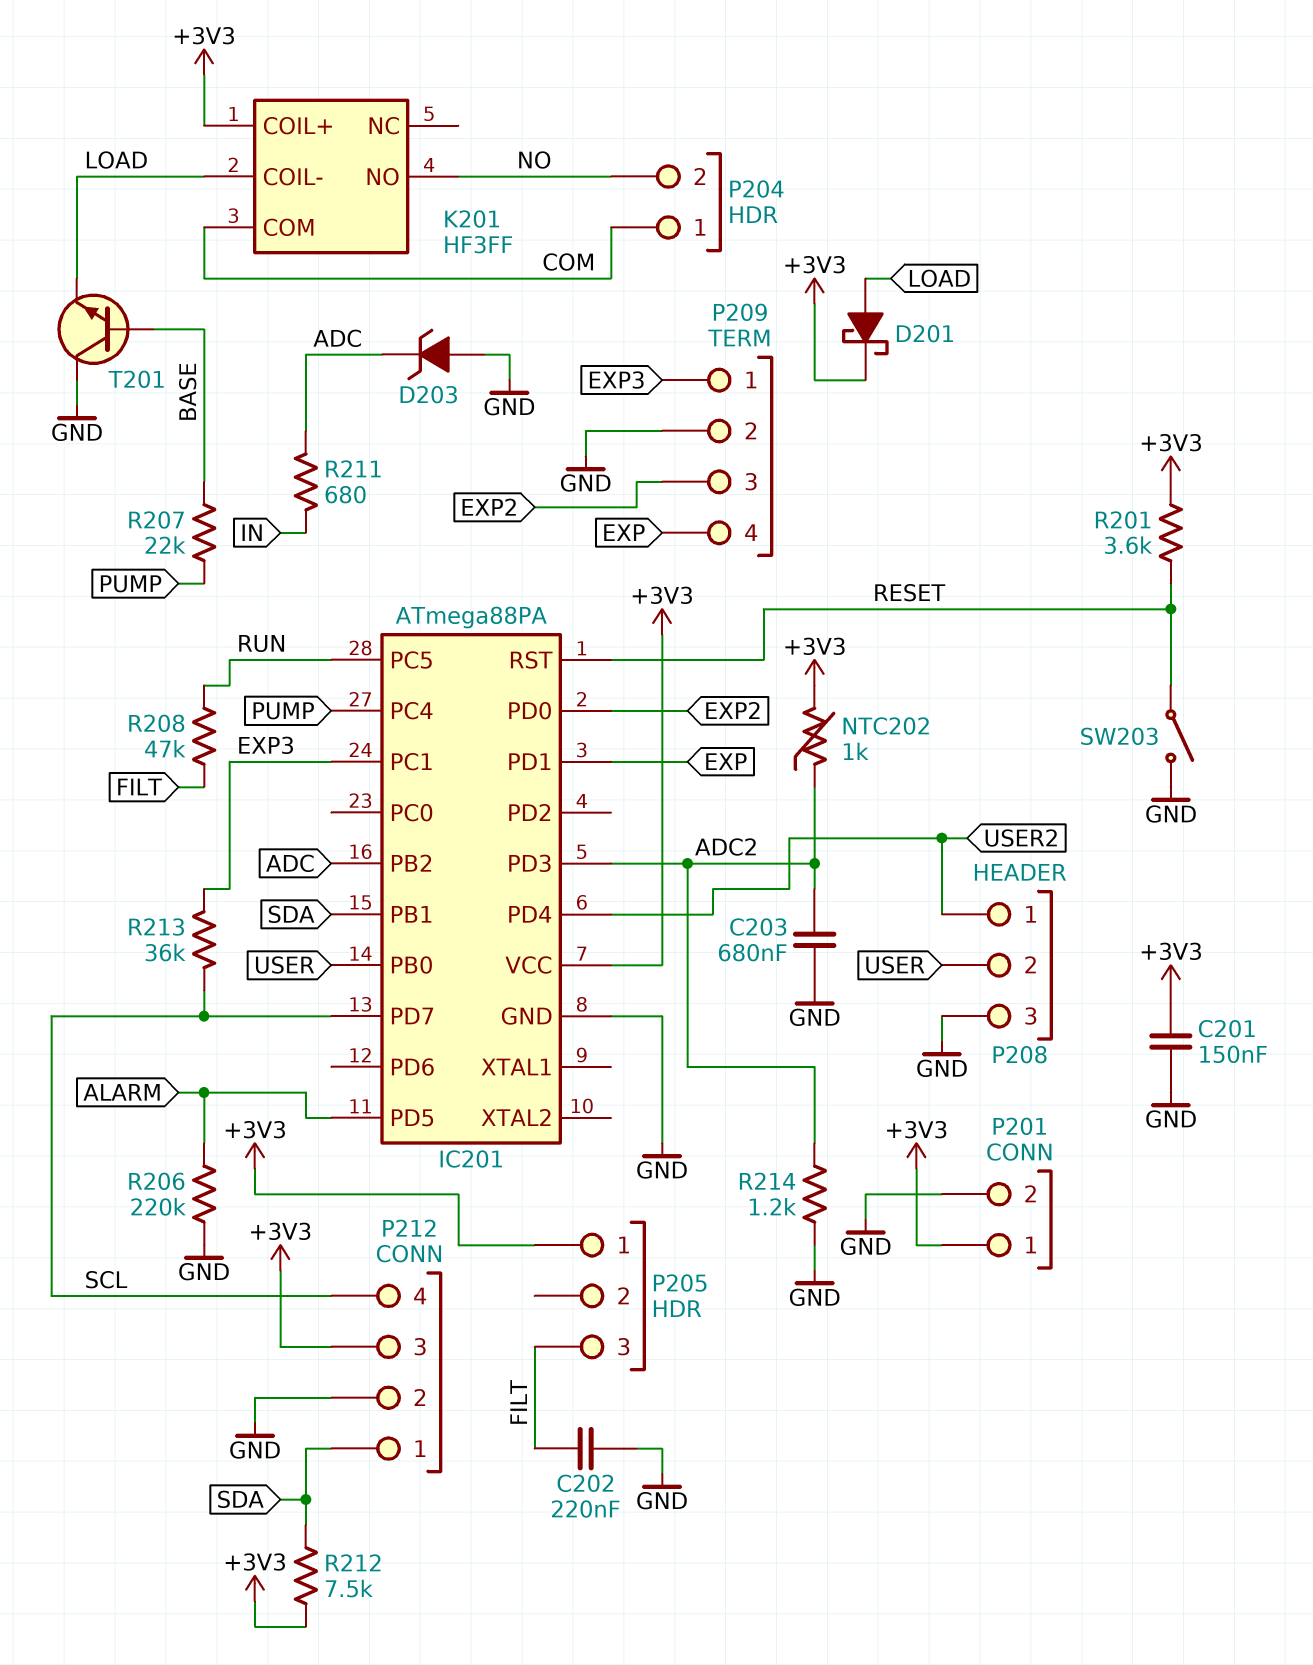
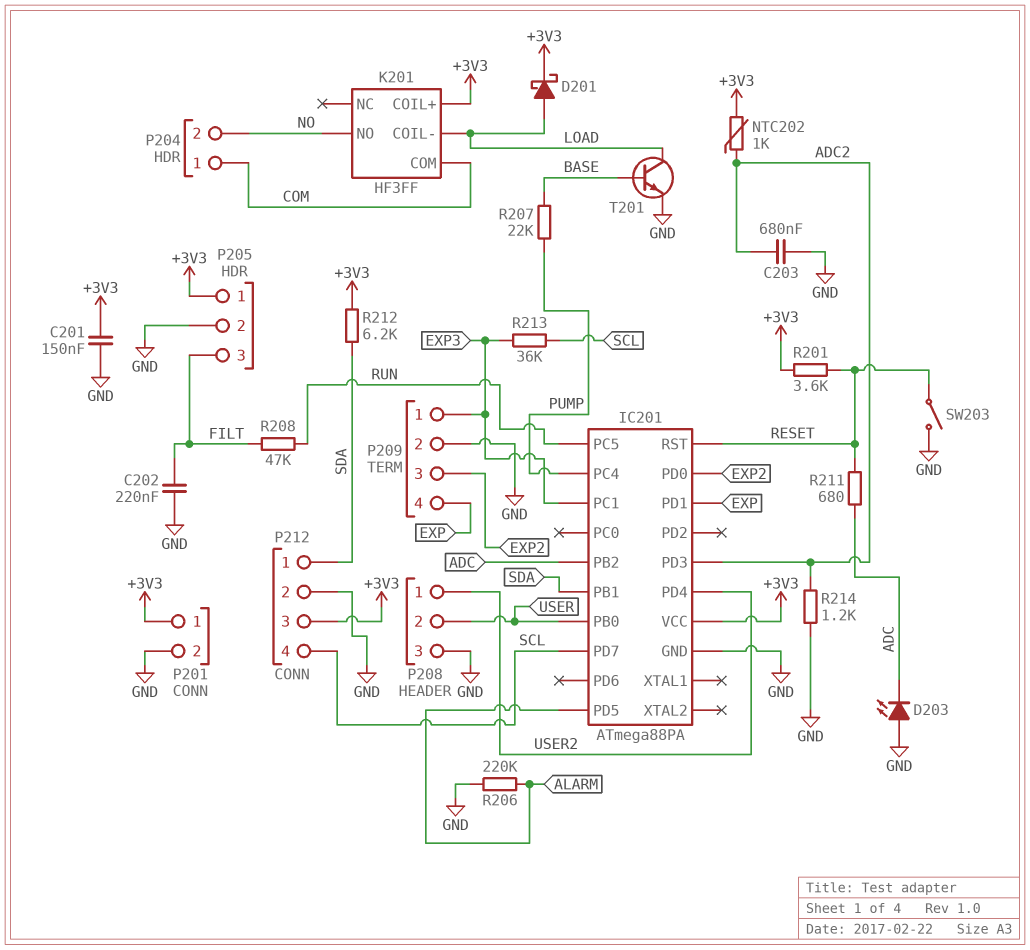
D203: zener (A GND, K ADC) -> LED (A GND, K ADC)
P205 pin 2: none -> GND
R211: 680 (ADC, IN) -> 680 (ADC, RESET)
R212: 7.5k (+3V3, SDA) -> 6.2k (+3V3, SDA)
T201: NPN (B BASE, C GND, E LOAD) -> NPN (B BASE, C LOAD, E GND)

